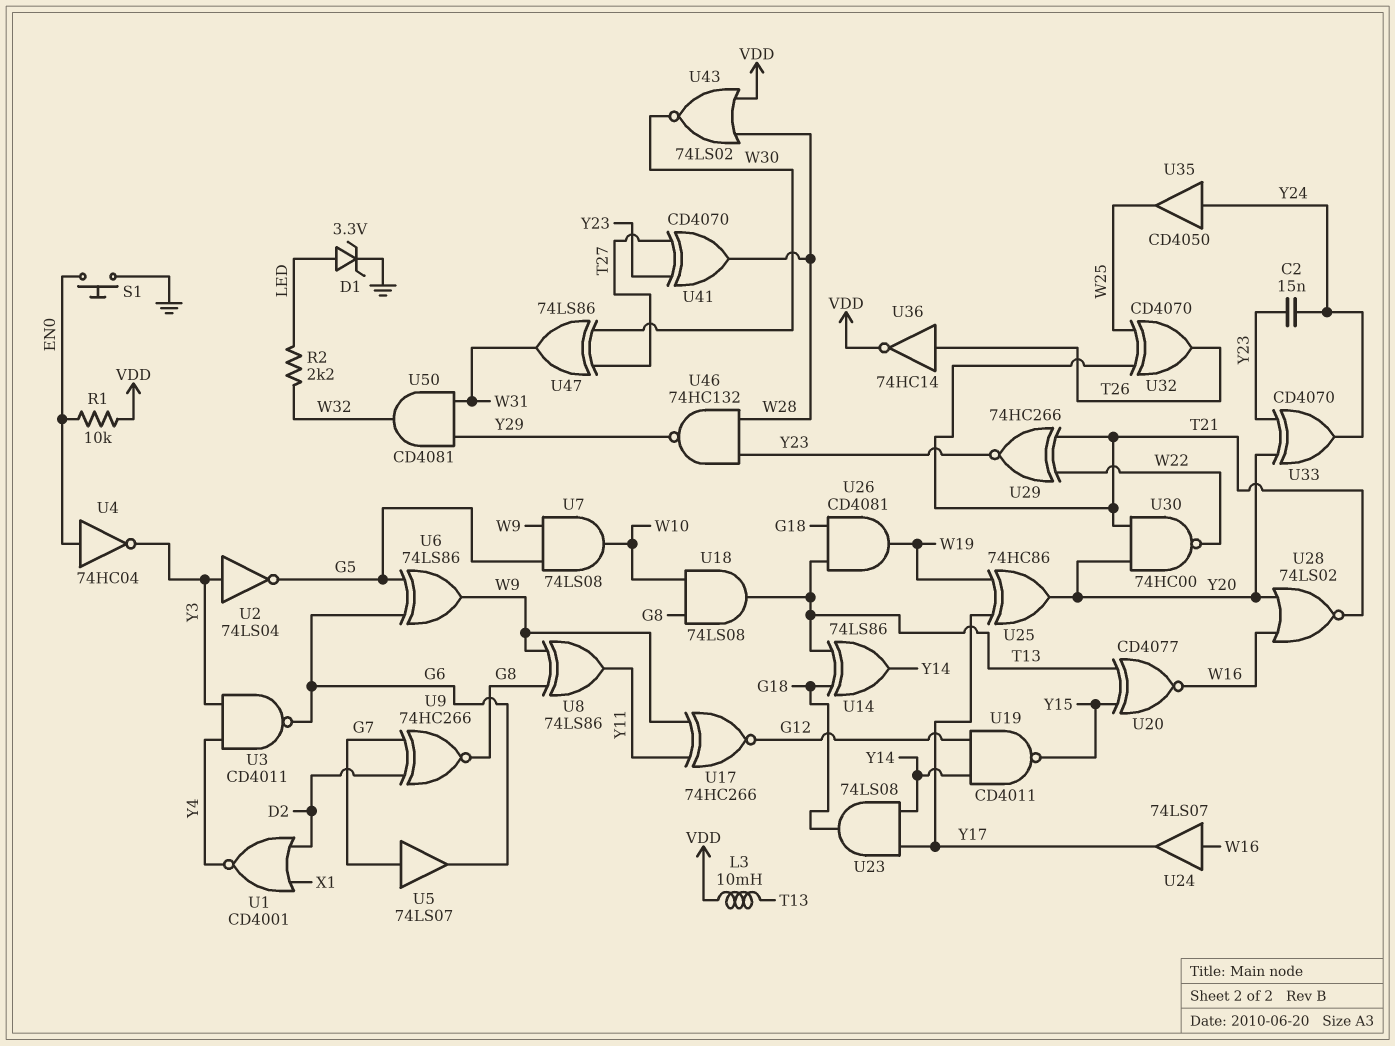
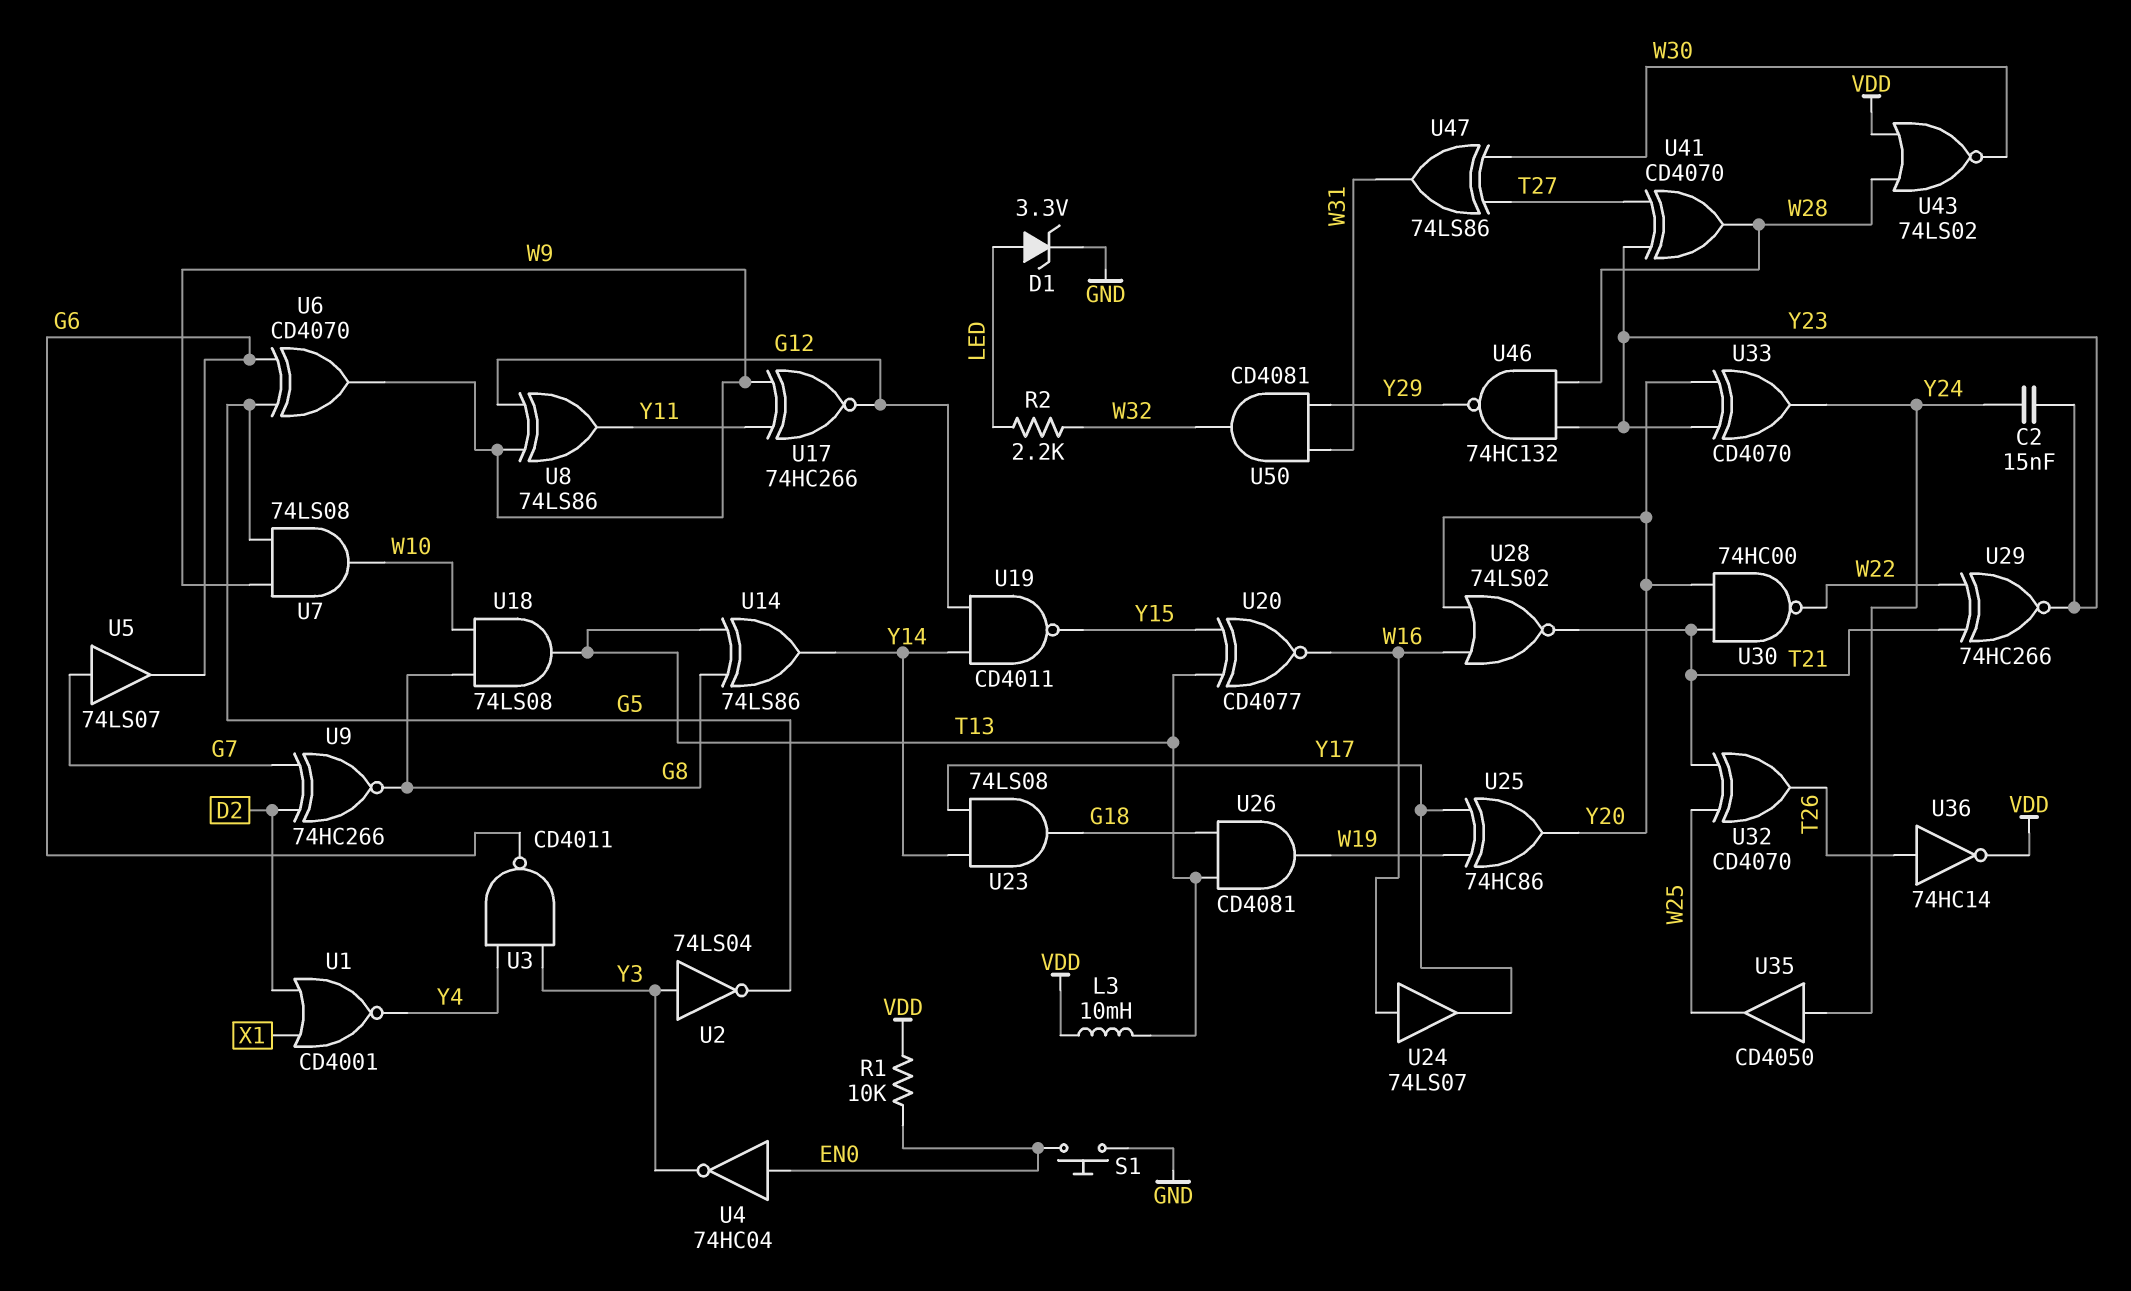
U6: XOR 74LS86 (in G5, in G6, out W9) -> XOR CD4070 (in G5, in G6, out W9)
U8: XOR 74LS86 (in G8, in W9, out Y11) -> XOR 74LS86 (in G12, in W9, out Y11)
U14: XOR 74LS86 (in G18, in T13, out Y14) -> XOR 74LS86 (in G8, in T13, out Y14)

